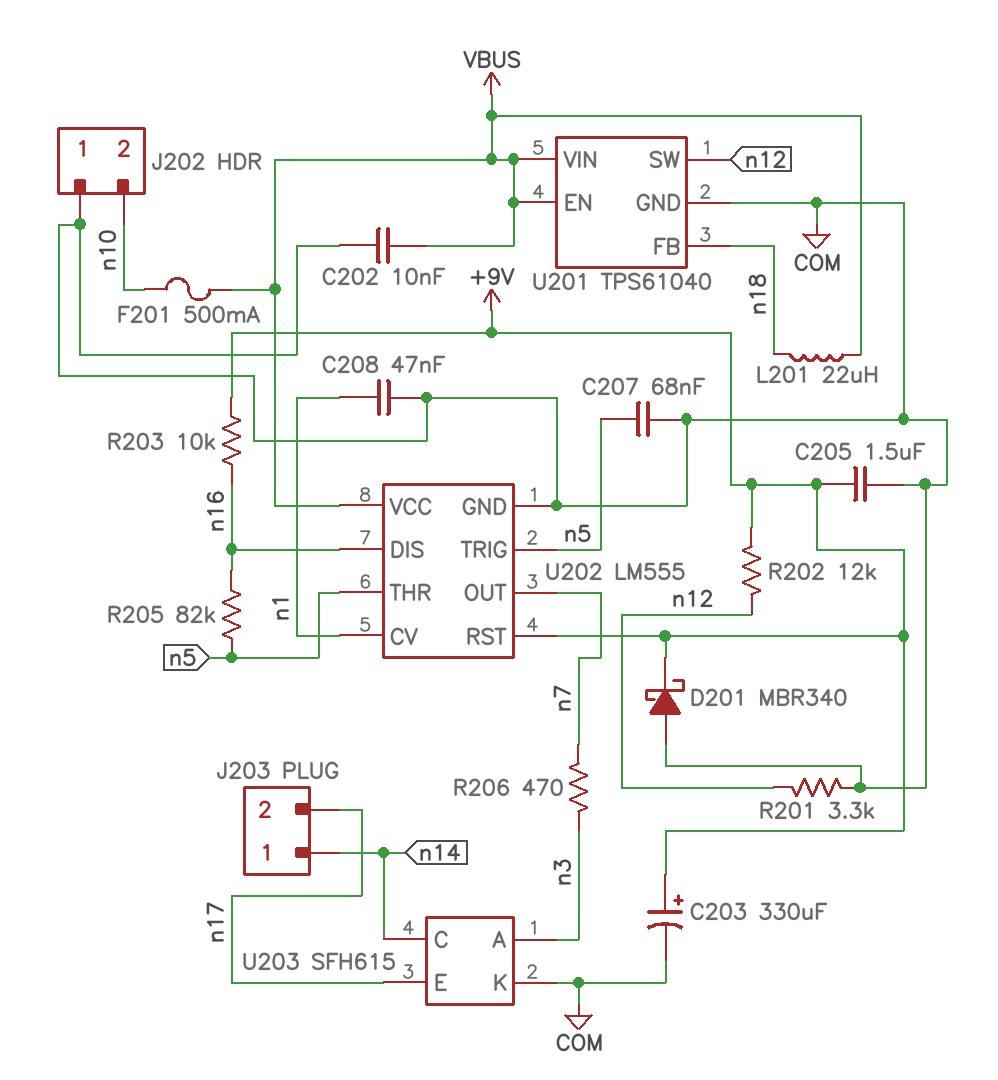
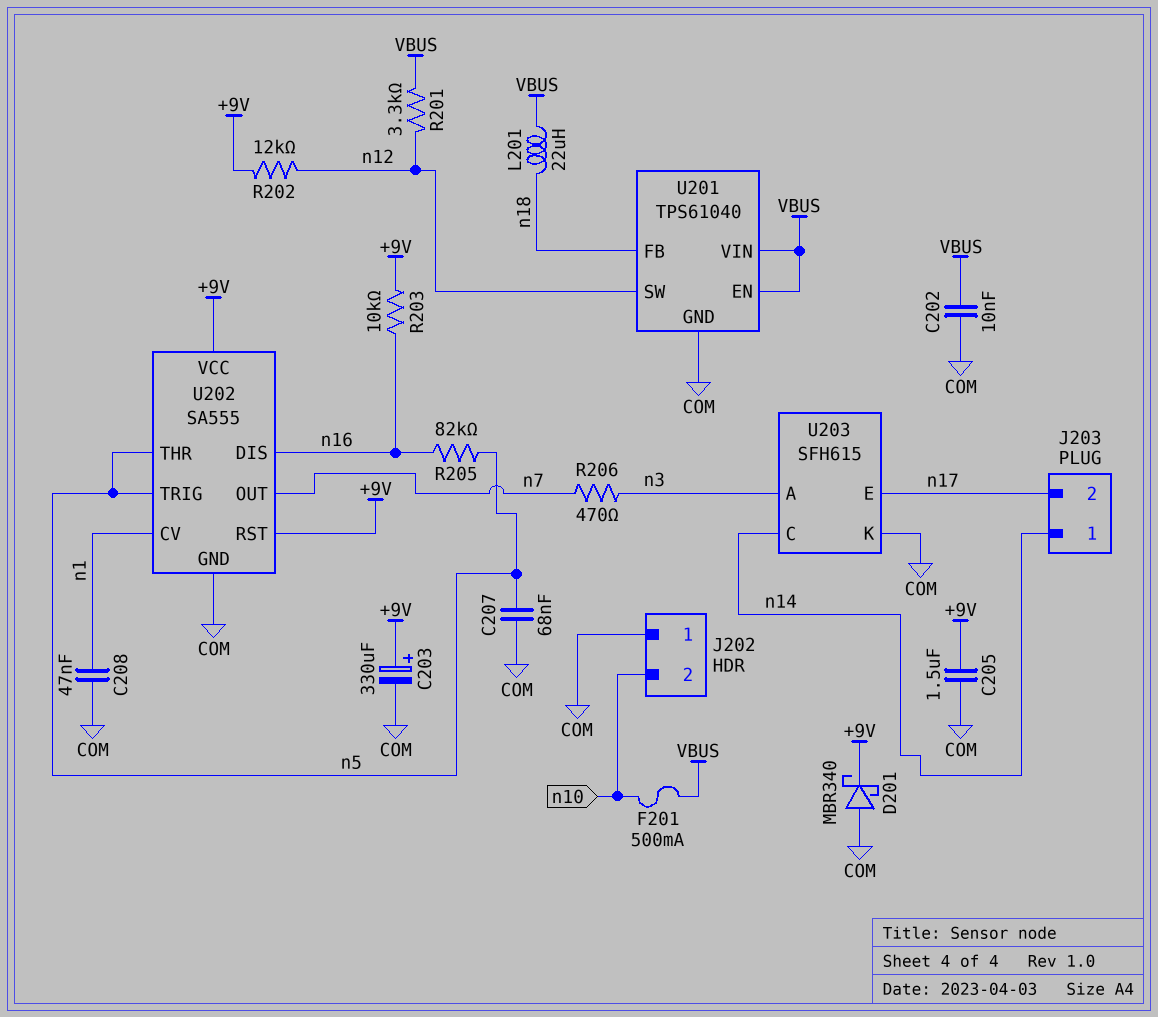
R201: 3.3k (COM, n12) -> 3.3k (VBUS, n12)
U202: LM555 -> SA555
U202 pin VCC: VBUS -> +9V

